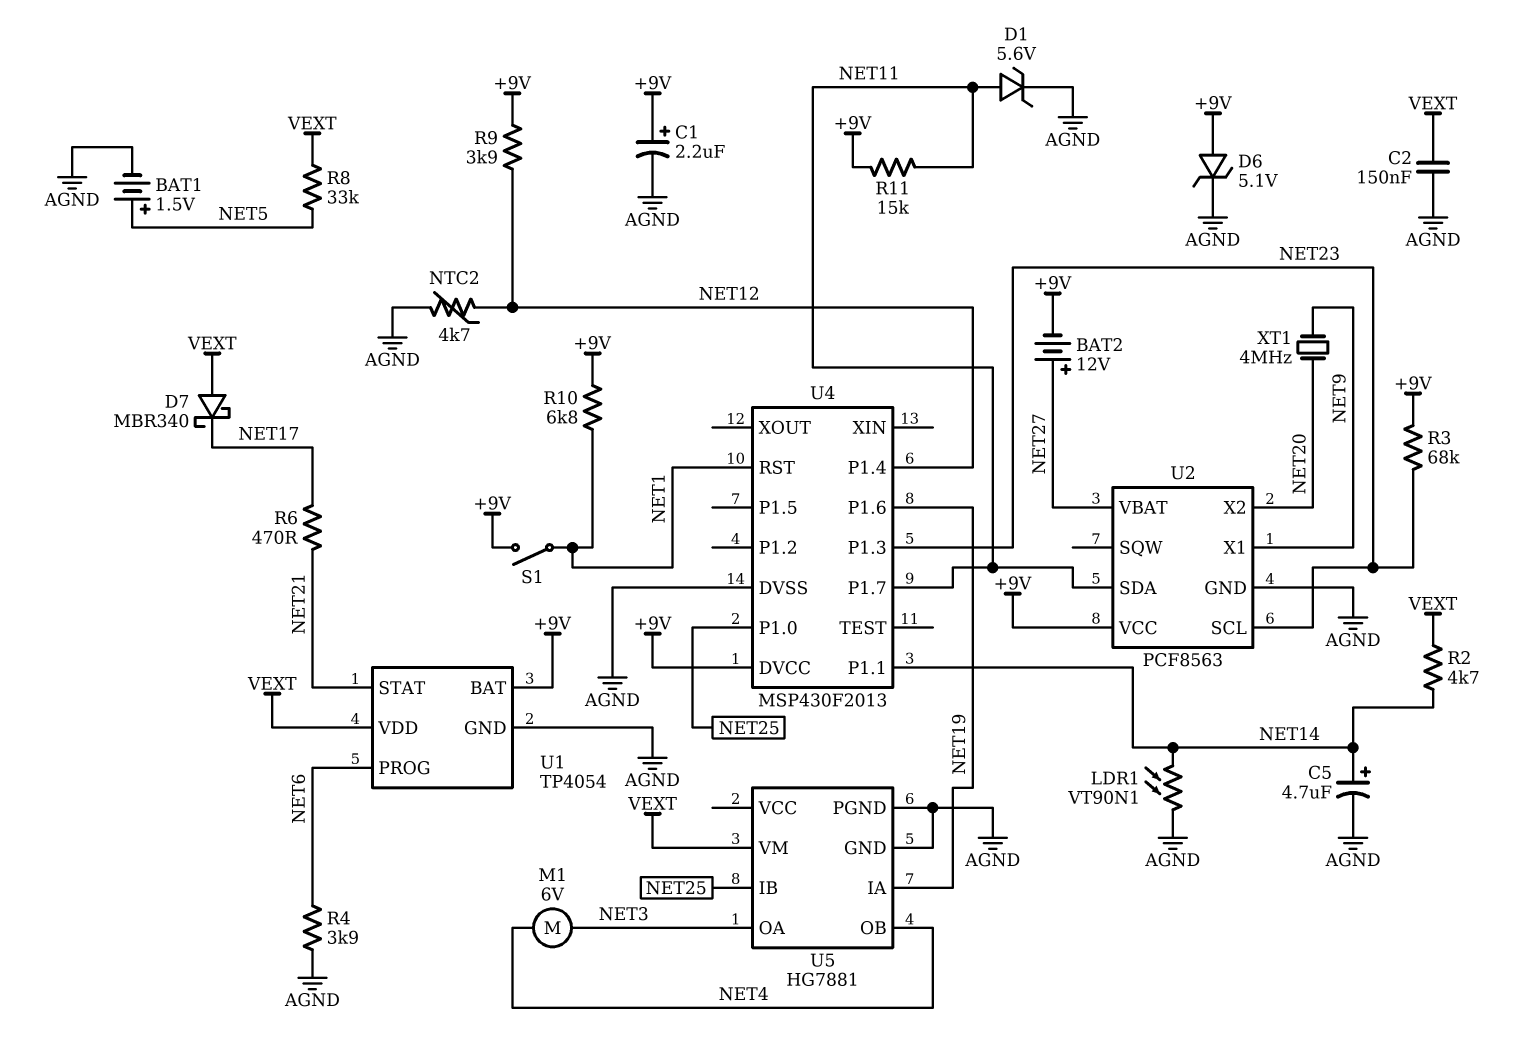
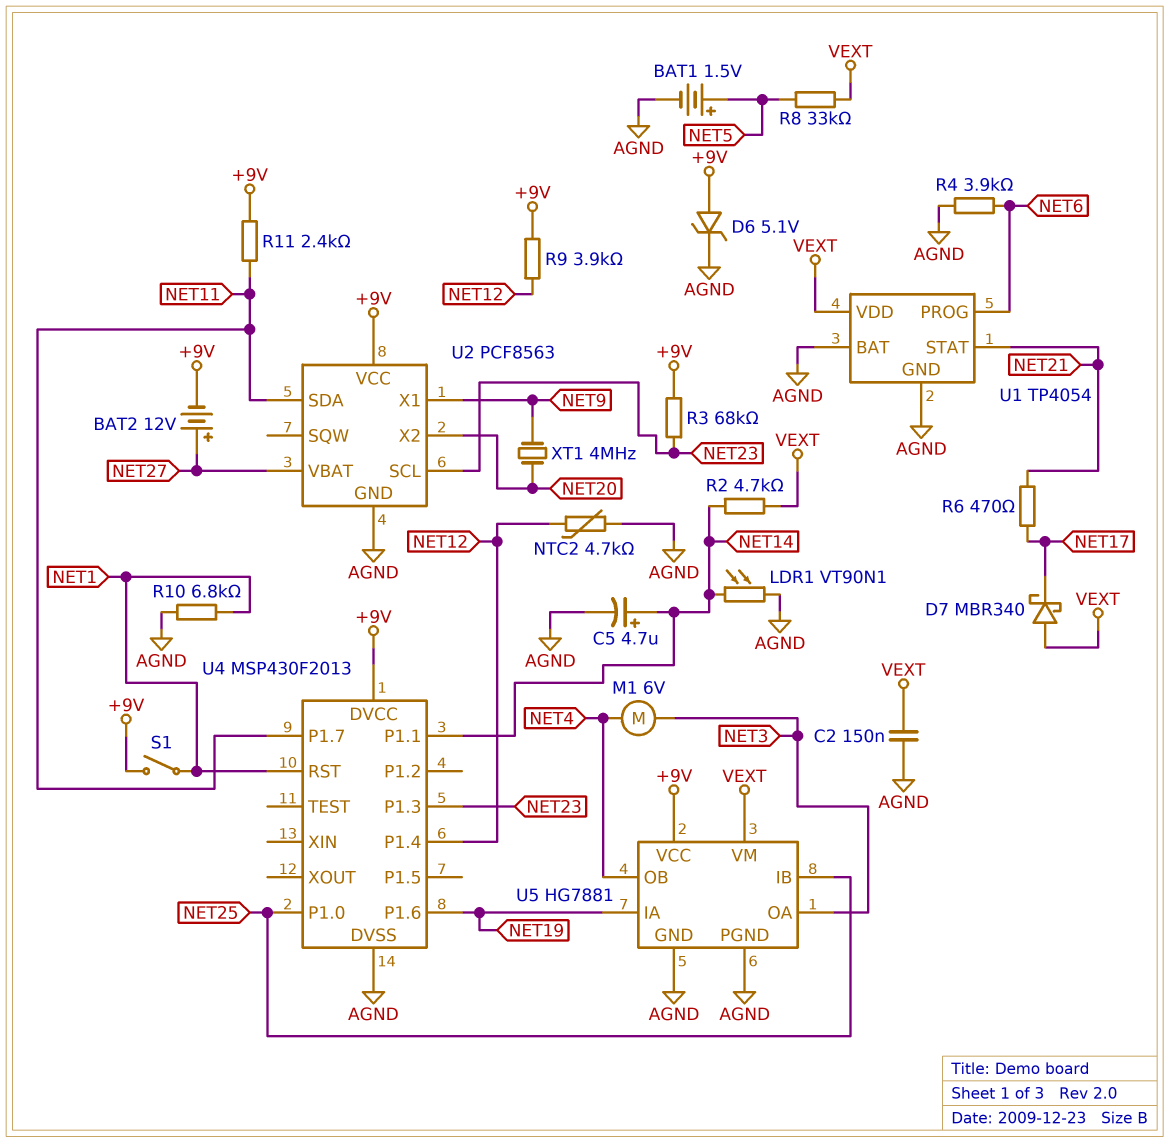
C1: 2.2uF (plus +9V, minus AGND) -> none
D1: zener 5.6V (A NET11, K AGND) -> none
R10: 6.8k (+9V, NET1) -> 6.8k (AGND, NET1)
R11: 15k (+9V, NET11) -> 2.4k (+9V, NET11)
U1 pin BAT: +9V -> AGND
U5 pin VCC: none -> +9V

